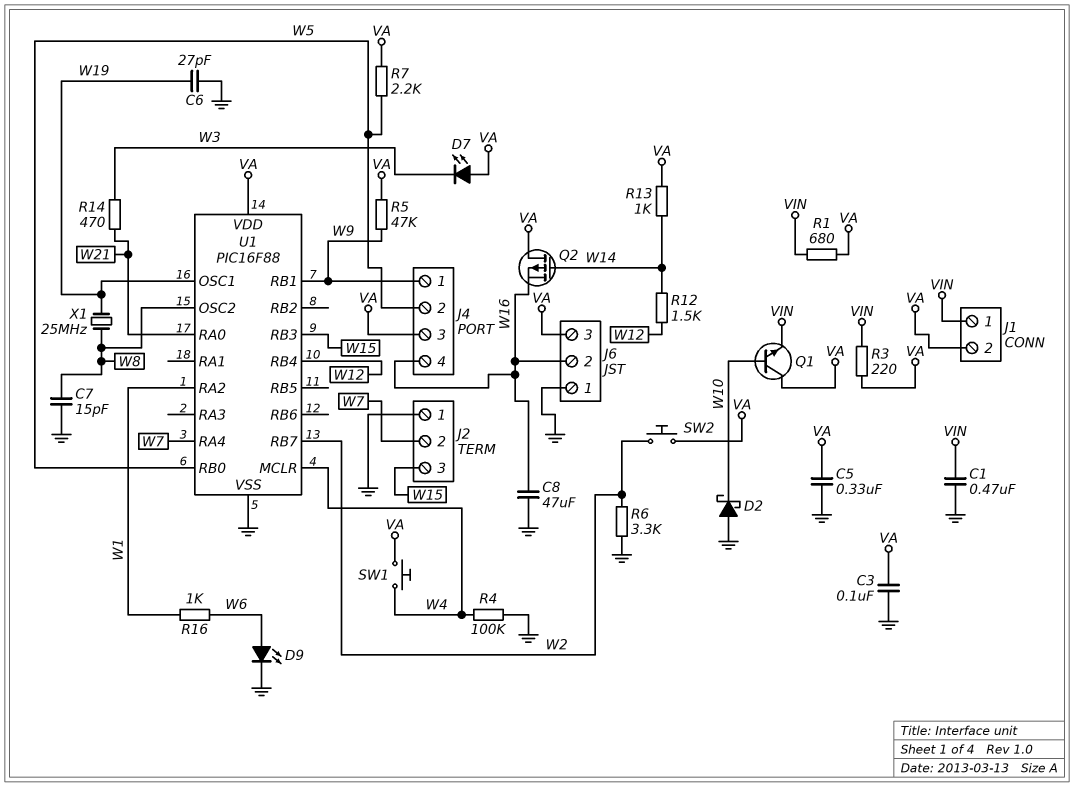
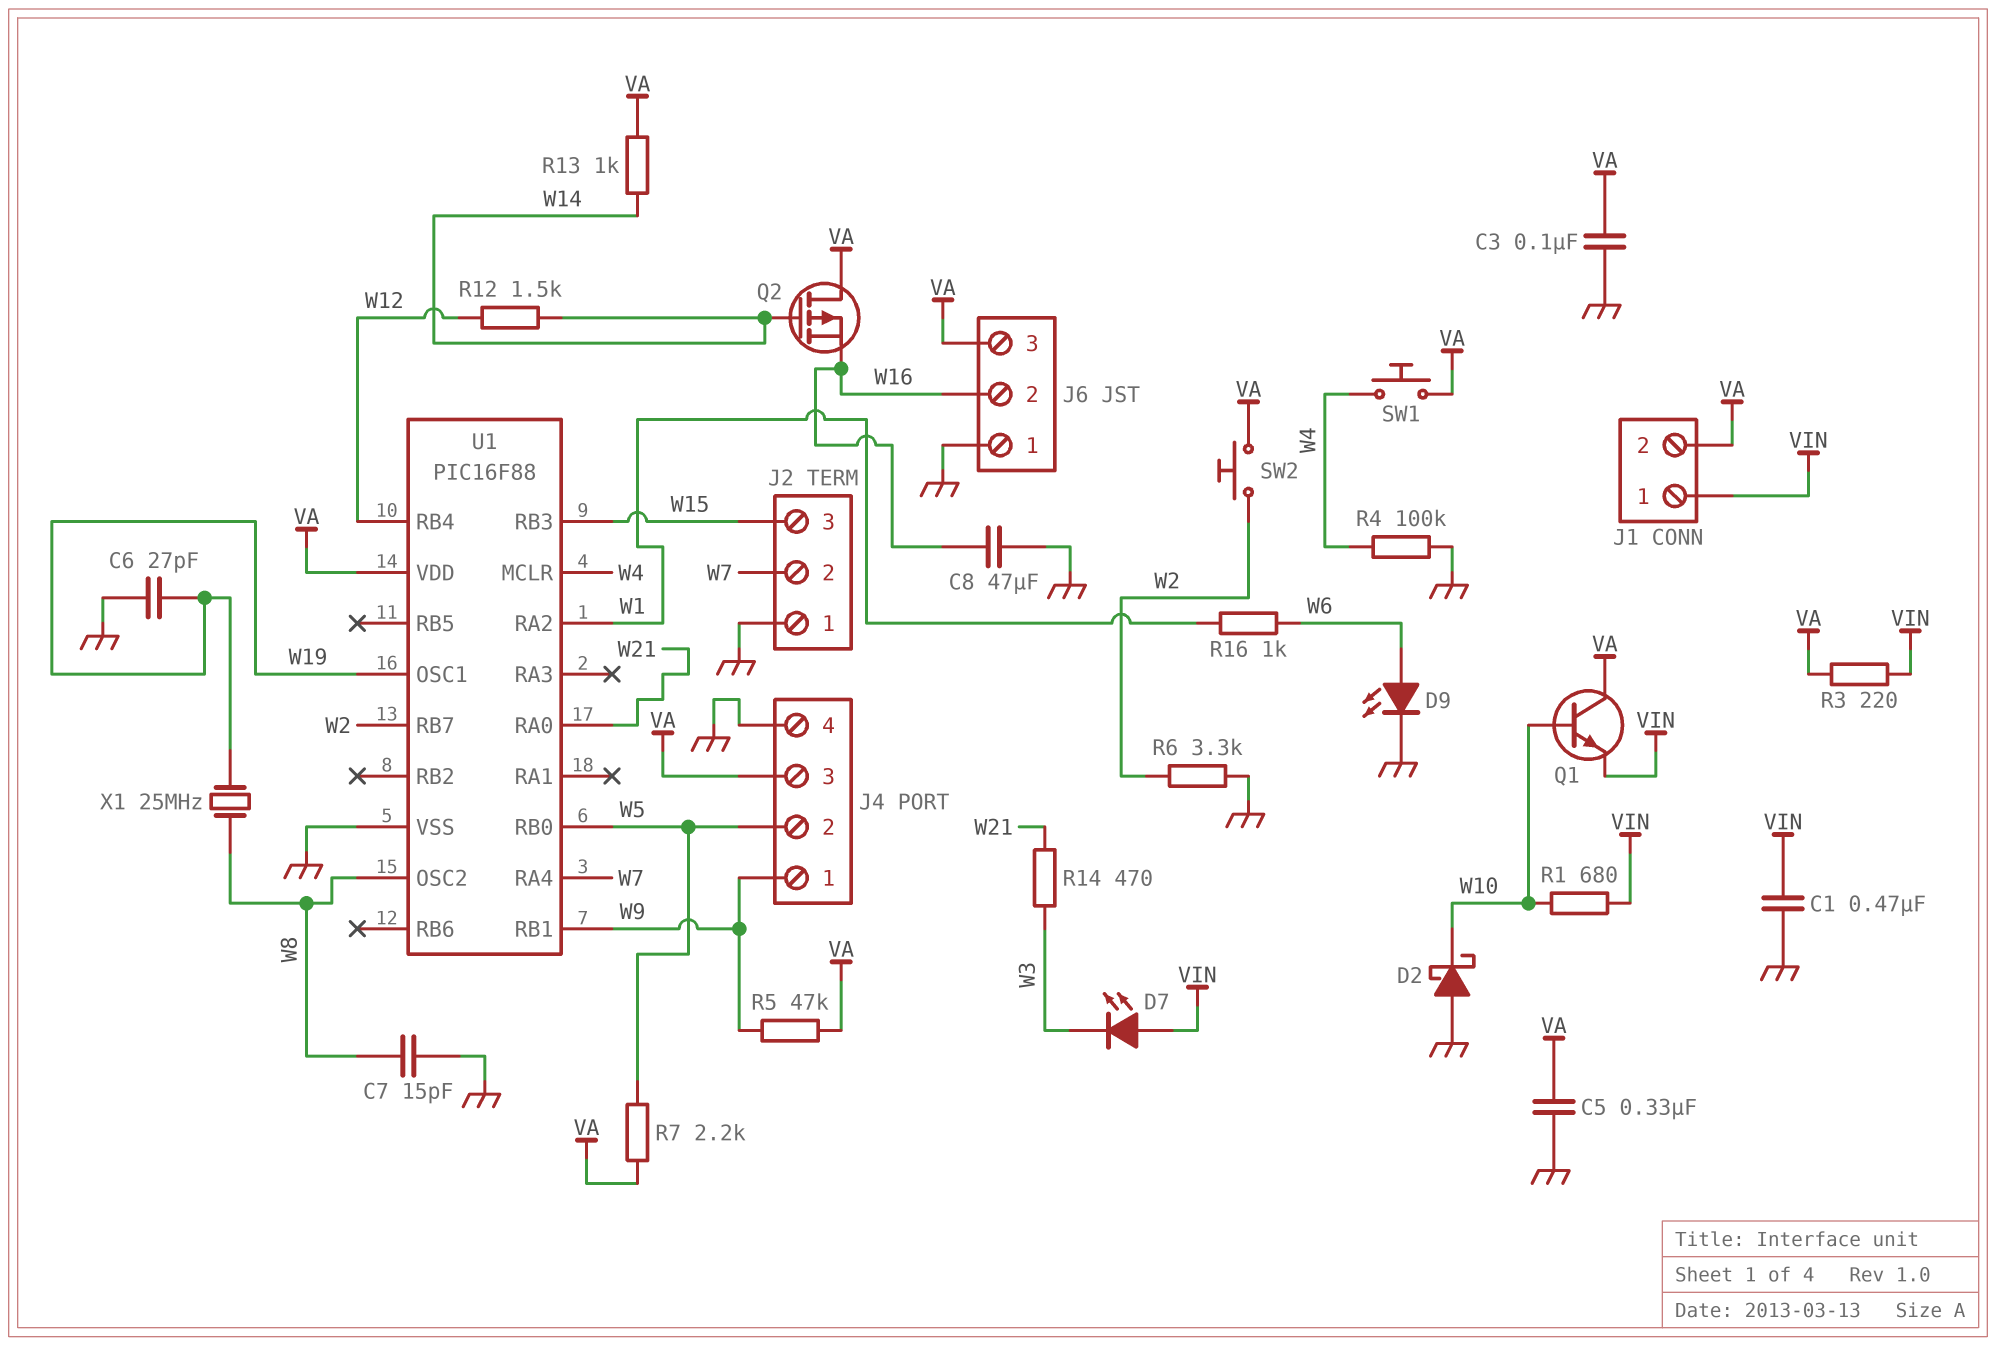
D7: LED (A VA, K W3) -> LED (A VIN, K W3)
J4 pin 4: W16 -> GND
R1: 680 (VA, VIN) -> 680 (VIN, W10)

